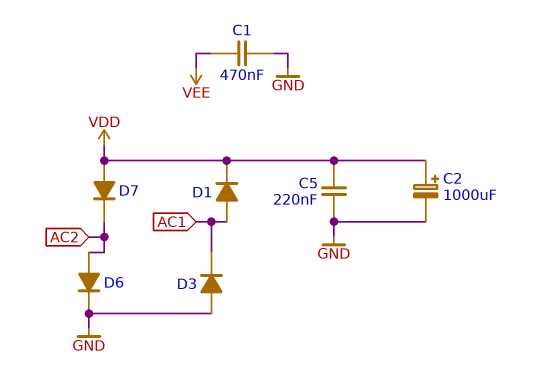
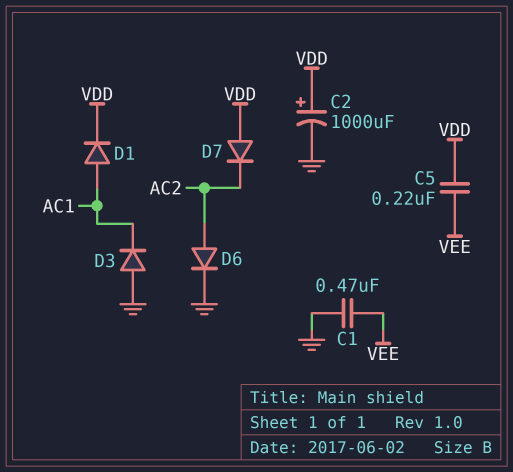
C5: 220nF (GND, VDD) -> 220nF (VDD, VEE)

